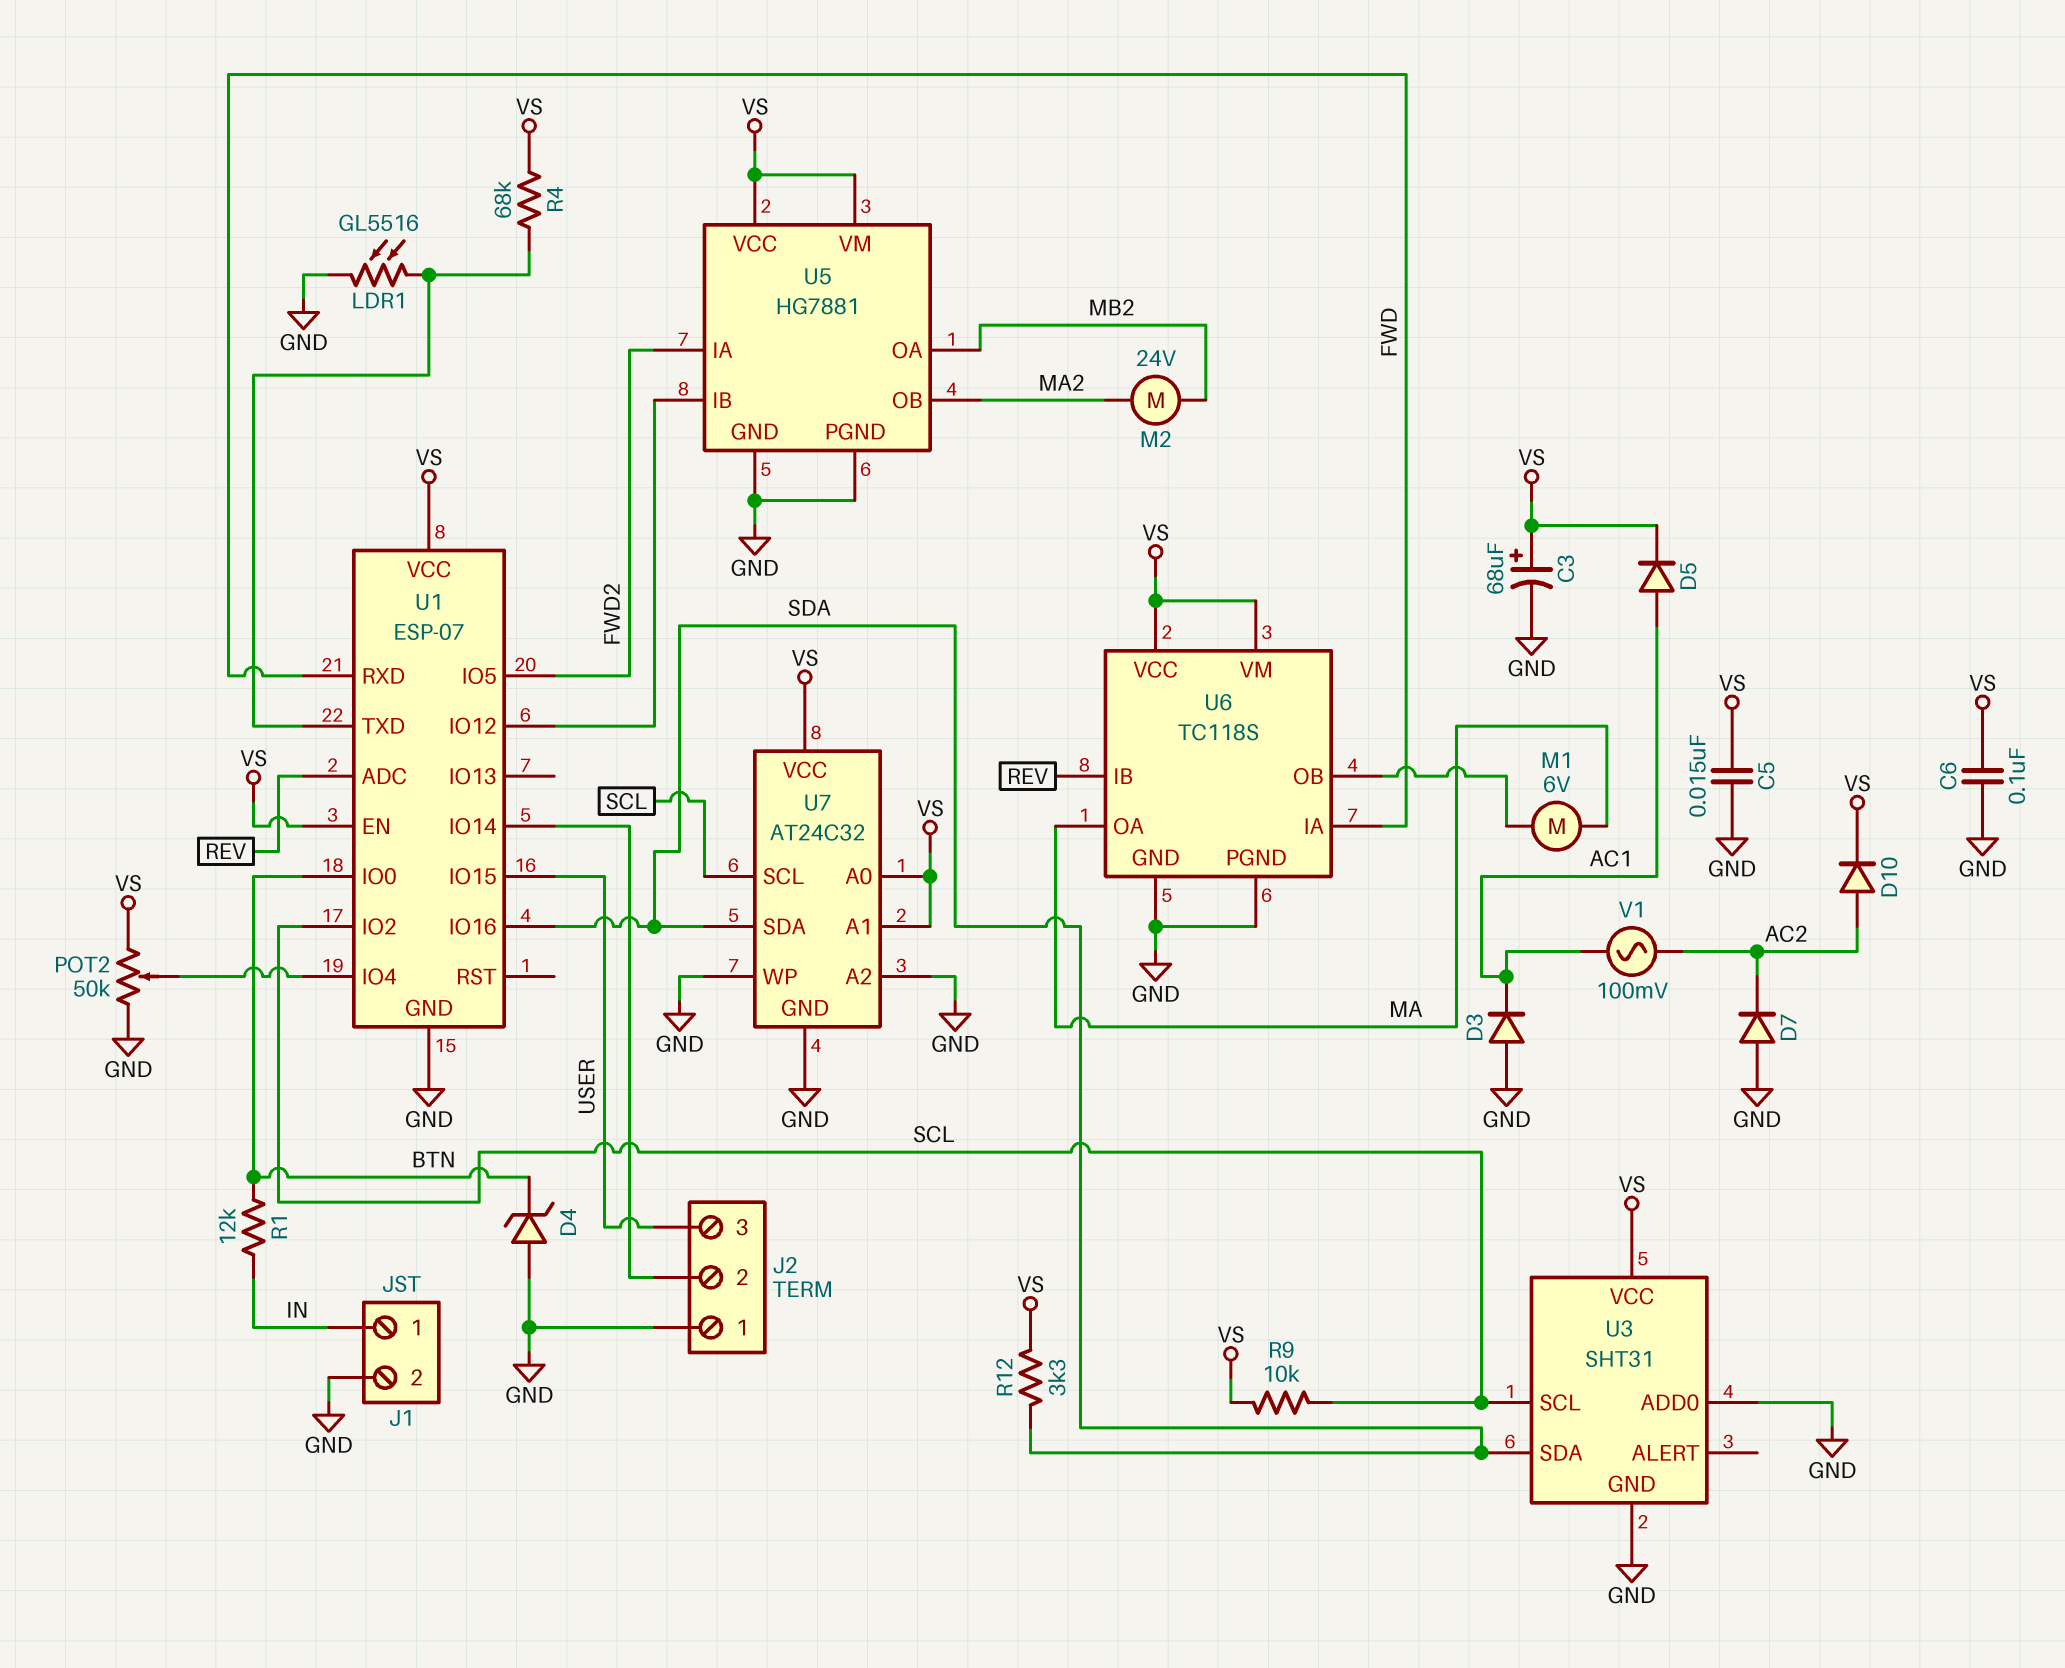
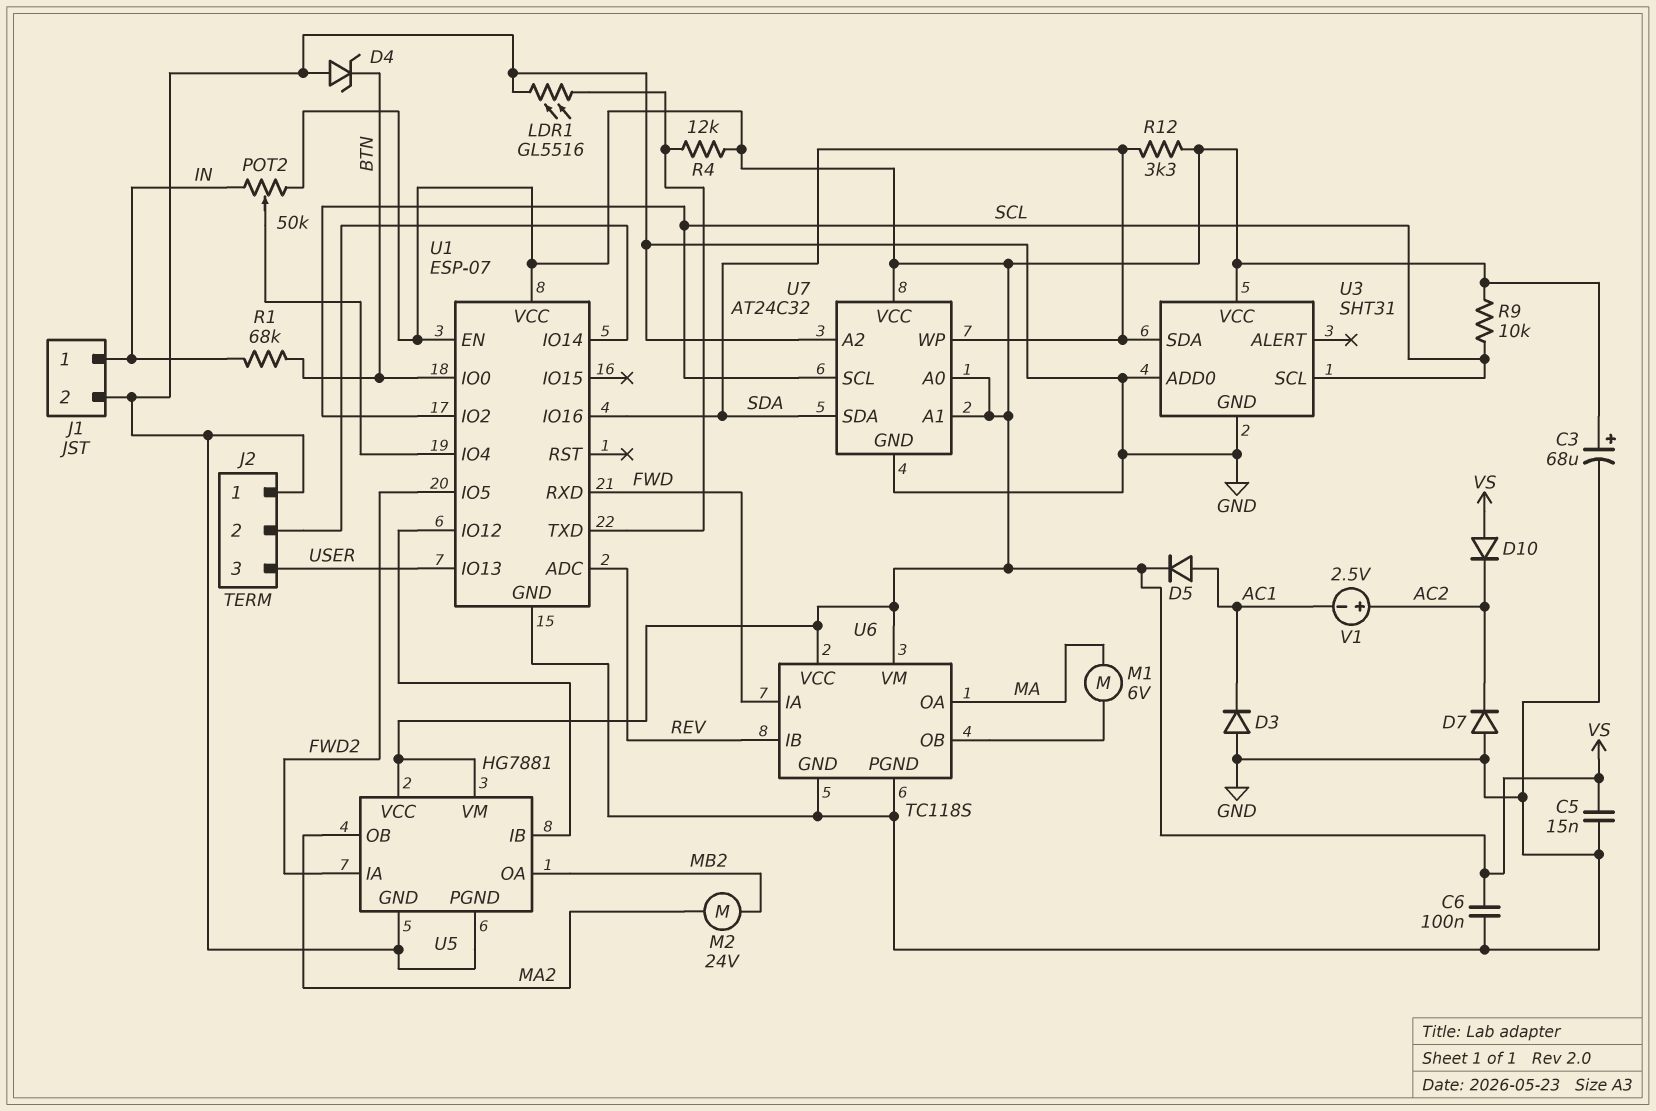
D10: diode (A AC2, K VS) -> diode (A VS, K AC2)
POT2: 50k (GND, VS, wiper U1/IO4) -> 50k (IN, VS, wiper U1/IO4)
R1: 12k (BTN, IN) -> 68k (BTN, IN)
R4: 68k (U1/TXD, VS) -> 12k (U1/TXD, VS)
U1 pin IO13: none -> USER
U1 pin IO15: USER -> none
U7 pin WP: GND -> SDA
V1: AC 100mV (AC1, AC2) -> 2.5V (plus AC2, minus AC1)

